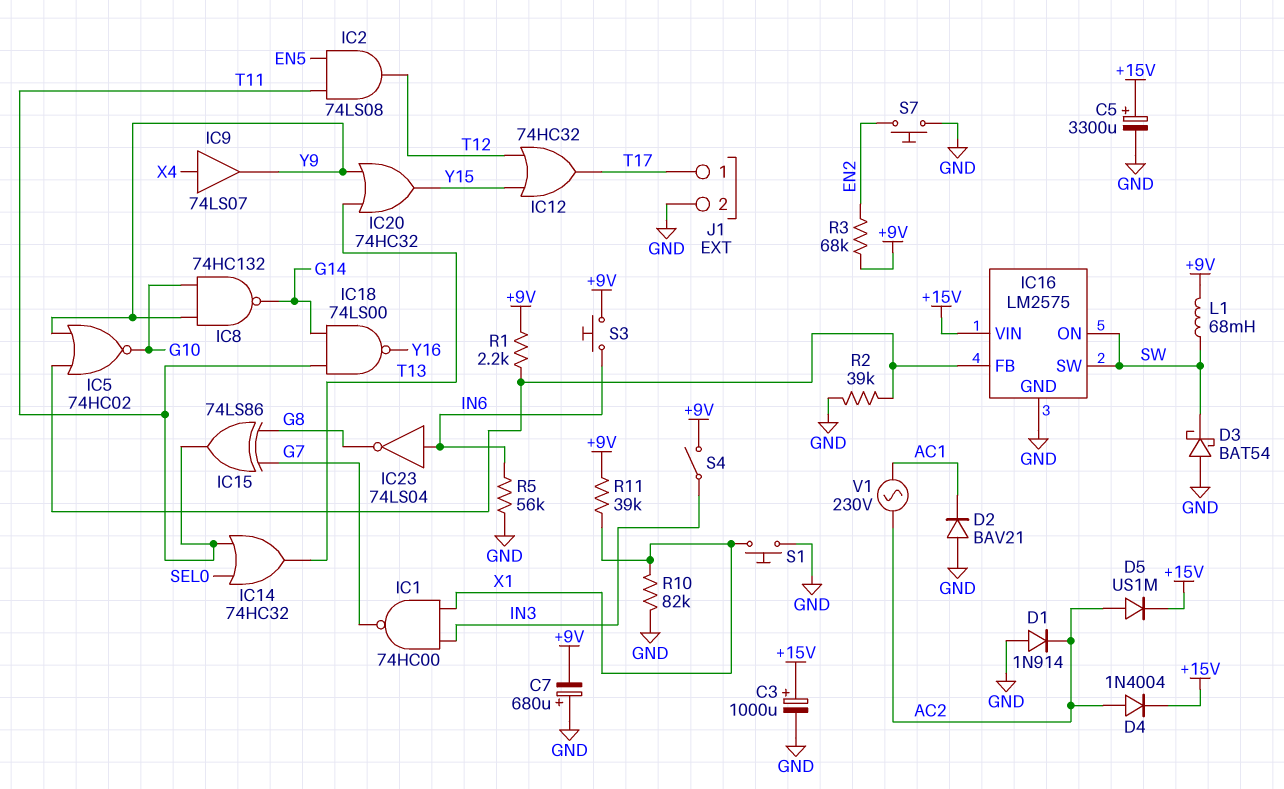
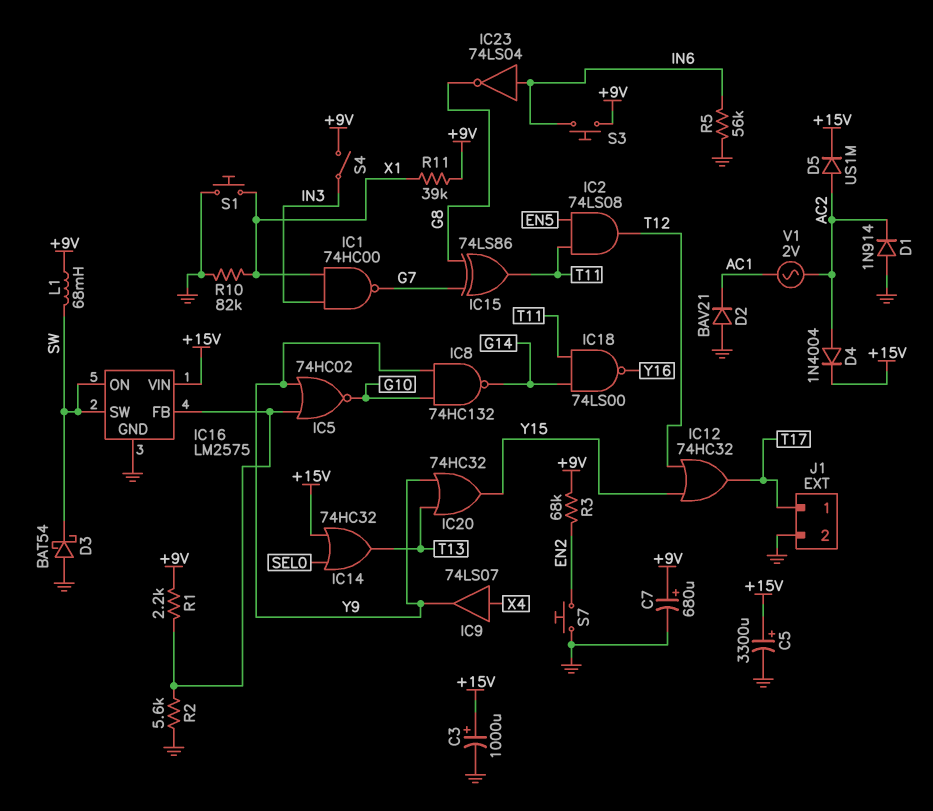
C7: 680uF (plus GND, minus +9V) -> 680uF (plus +9V, minus GND)
IC14: OR 74HC32 (in SEL0, in T11, out T13) -> OR 74HC32 (in +15V, in SEL0, out T13)
R2: 39k (GND, IC16/FB) -> 5.6k (GND, IC16/FB)
V1: AC 230V (AC1, AC2) -> AC 2V (AC1, AC2)

